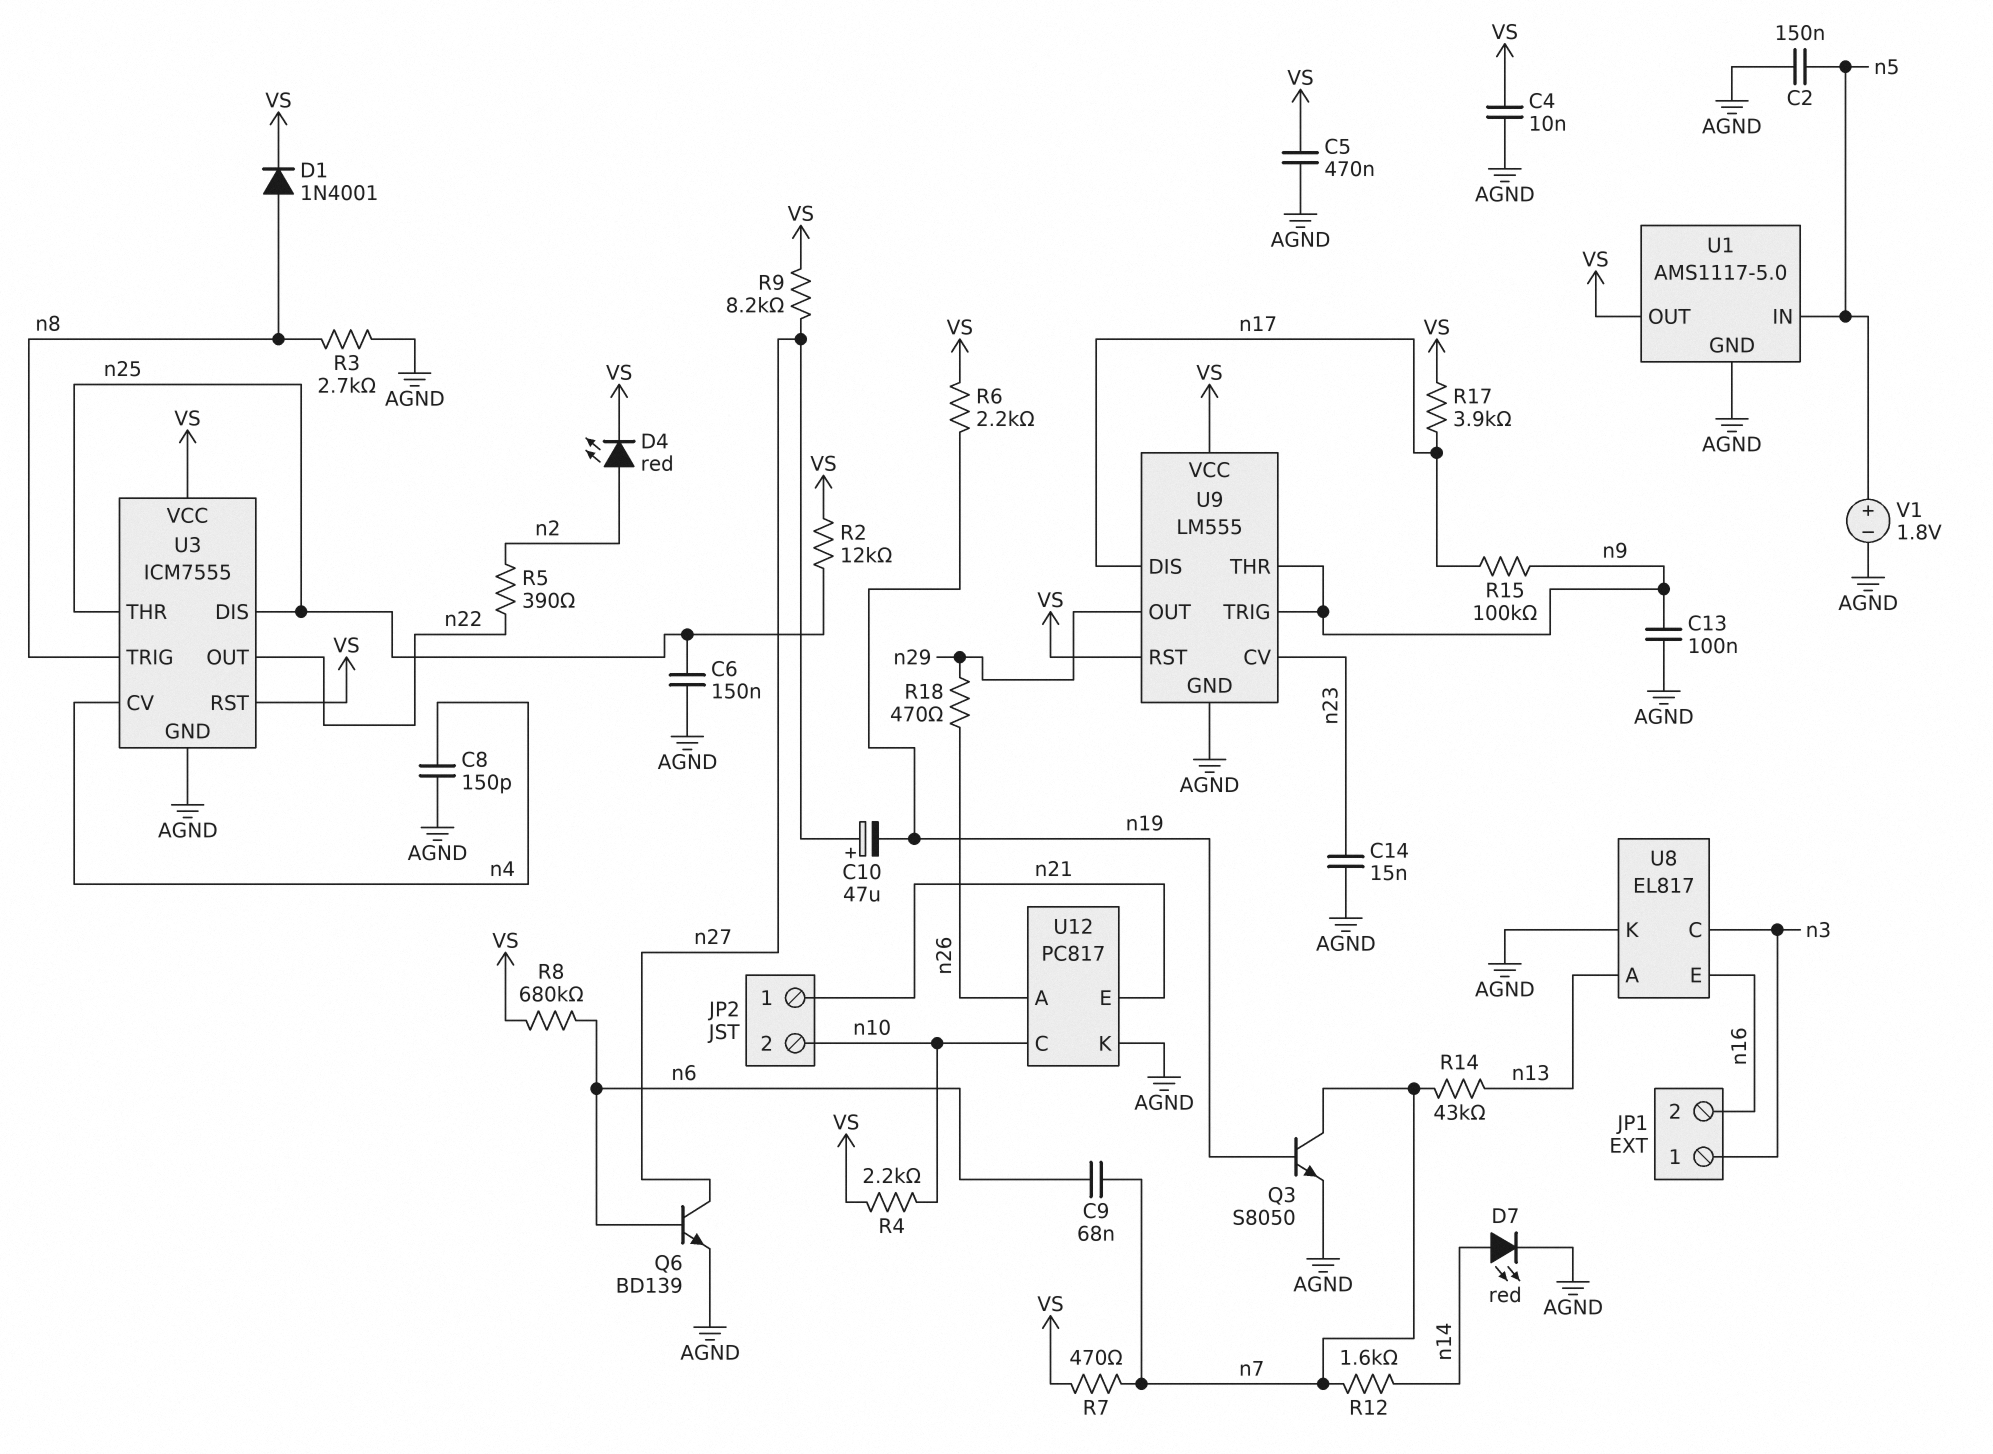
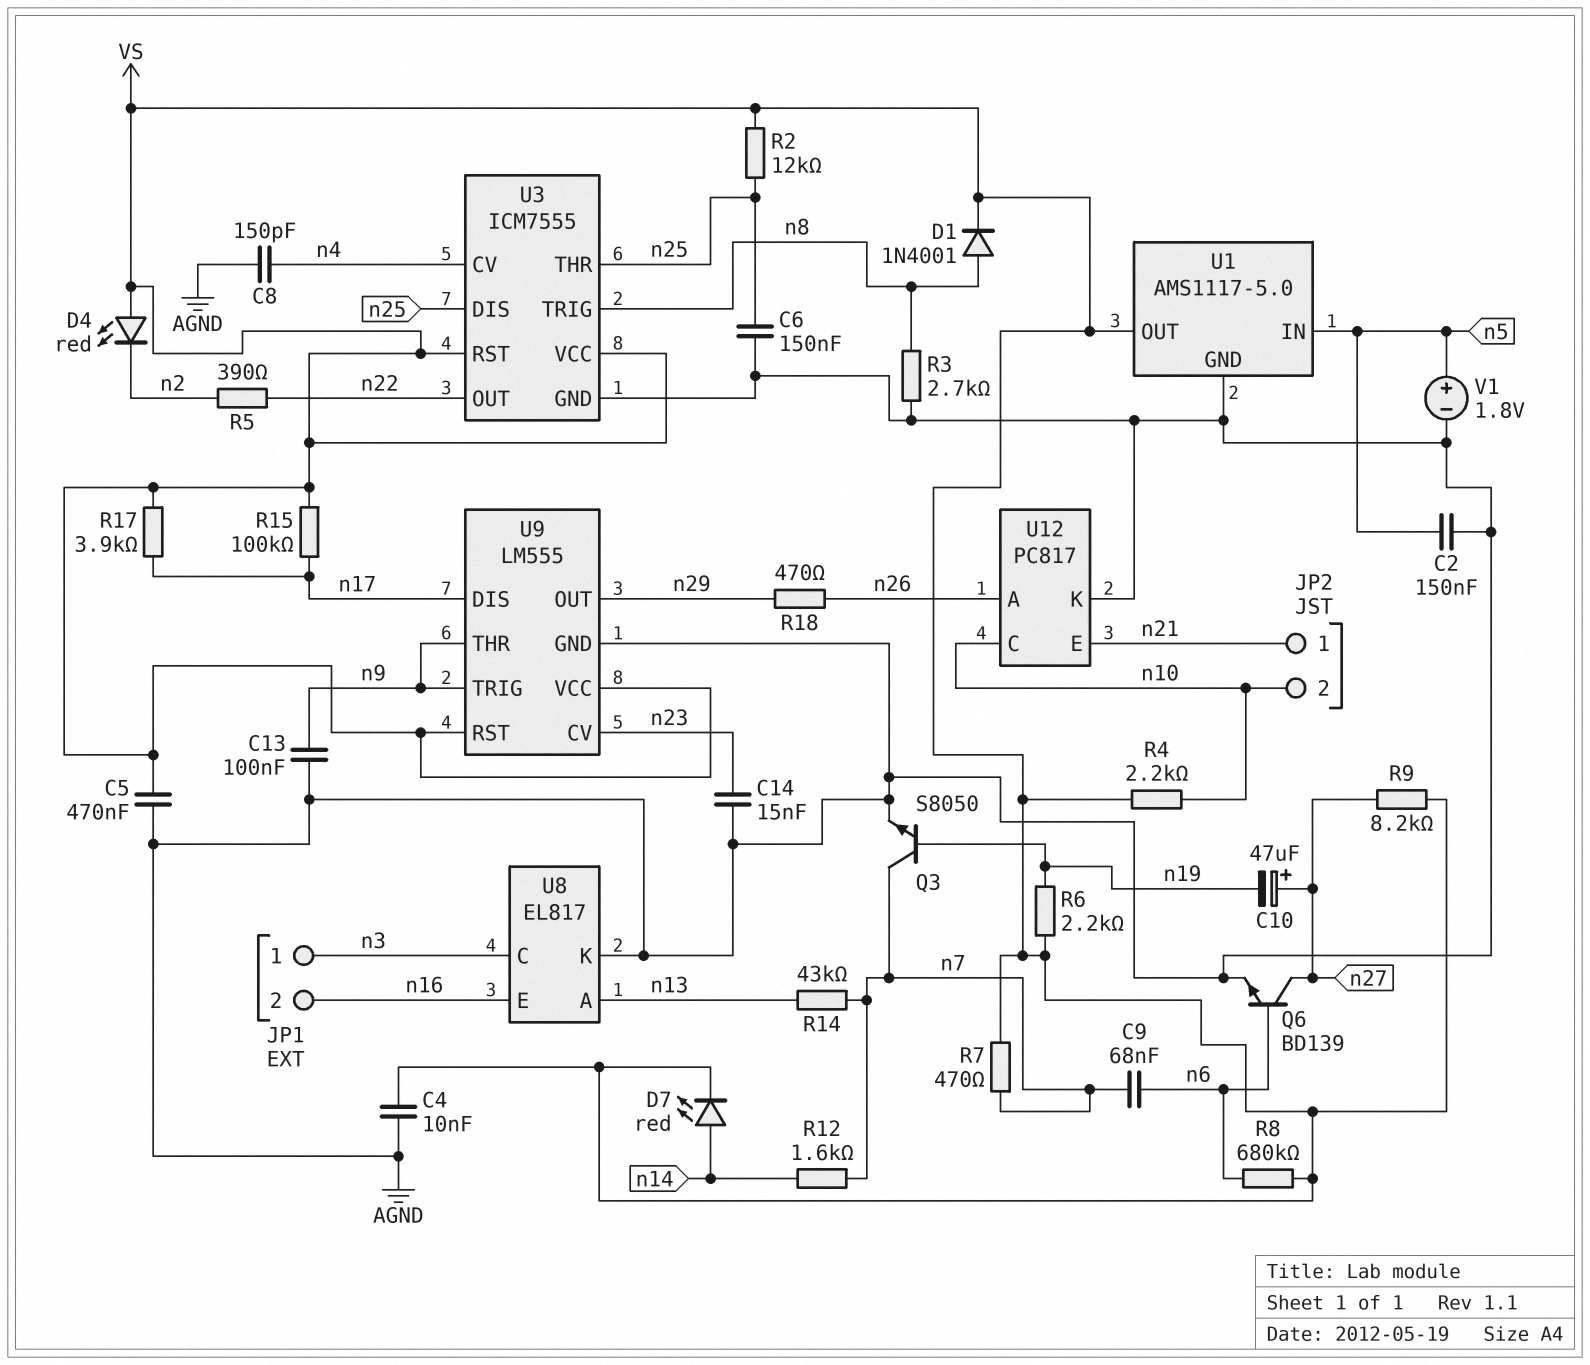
D4: LED red (A n2, K VS) -> LED red (A VS, K n2)
D7: LED red (A n14, K AGND) -> LED red (A n14, K VS)
R15: 100k (n9, n17) -> 100k (VS, n17)

